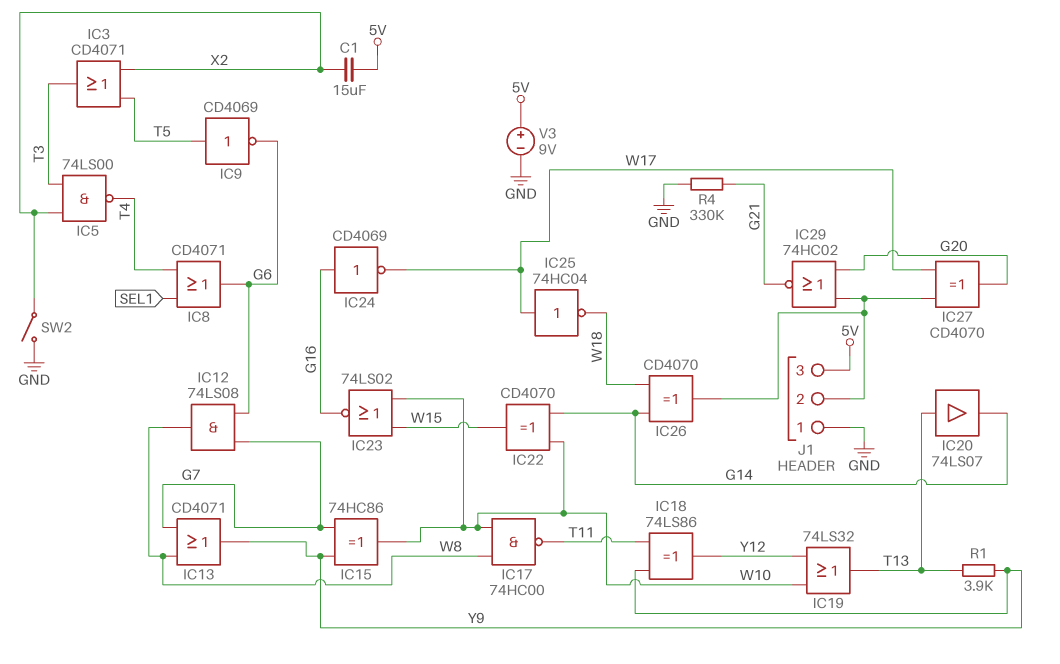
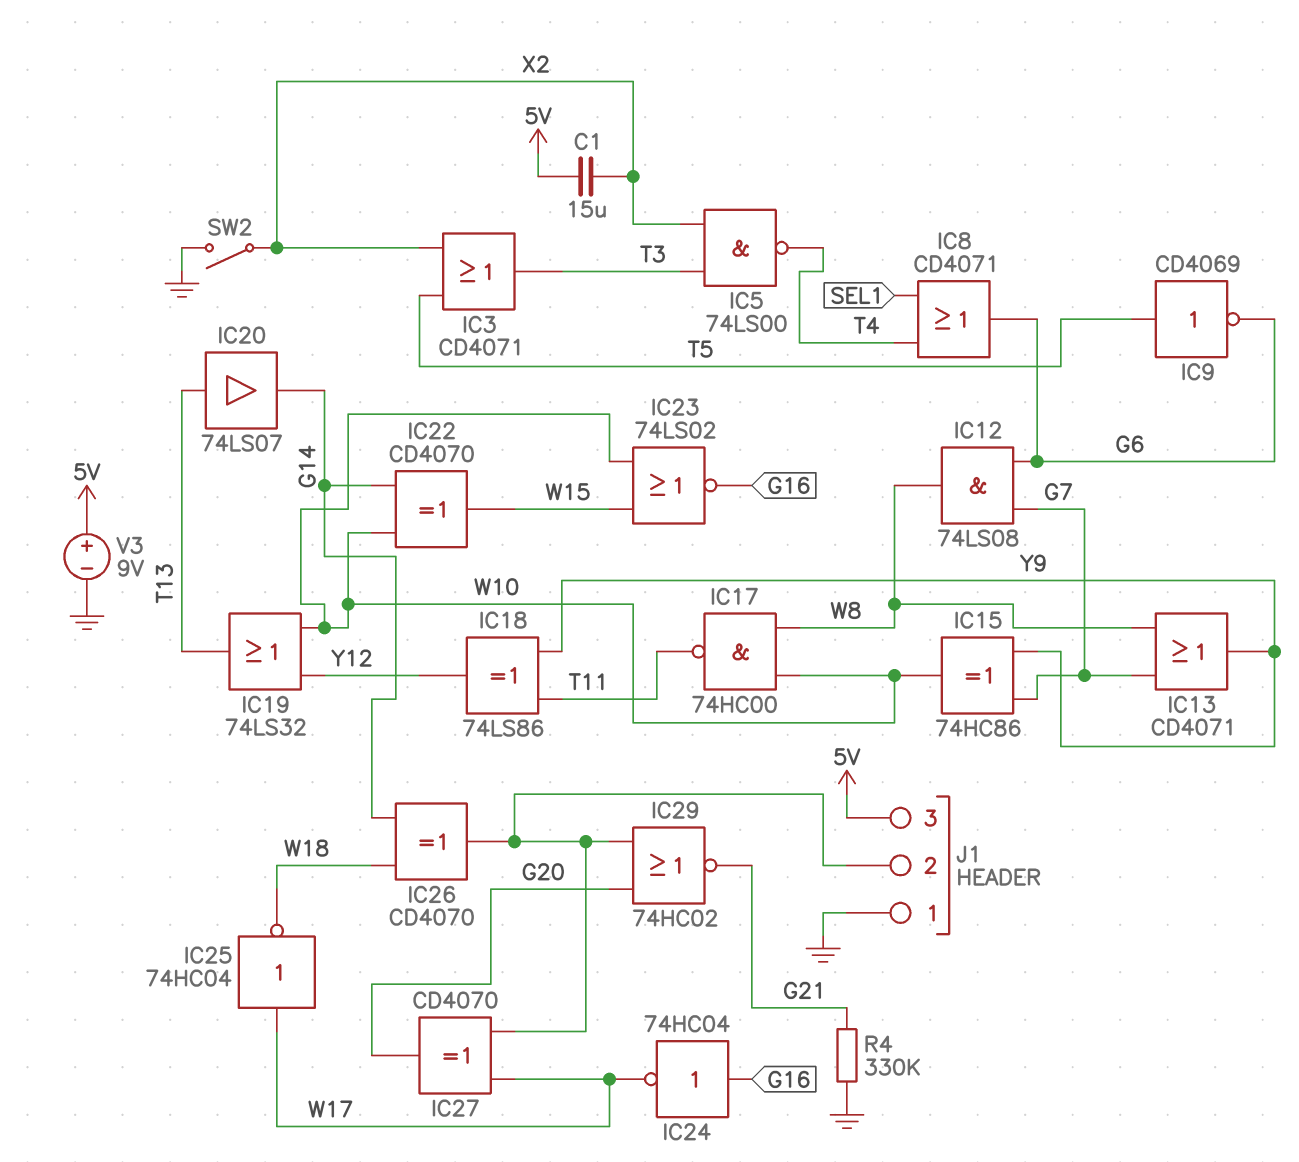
IC24: NOT CD4069 (in G16, out W17) -> NOT 74HC04 (in G16, out W17)
R1: 3.9k (T13, Y9) -> none

